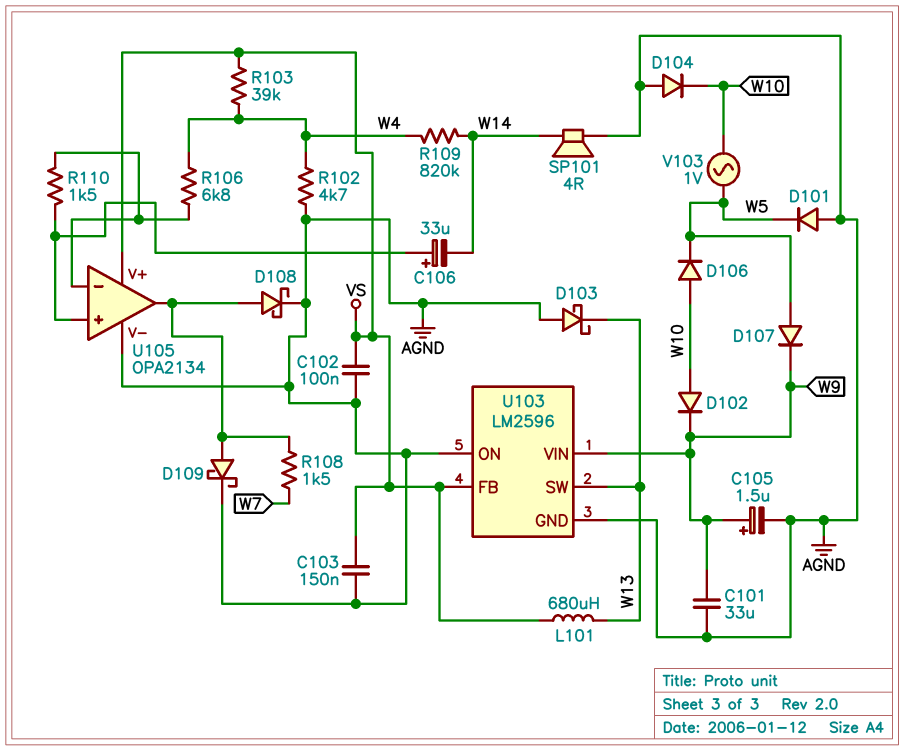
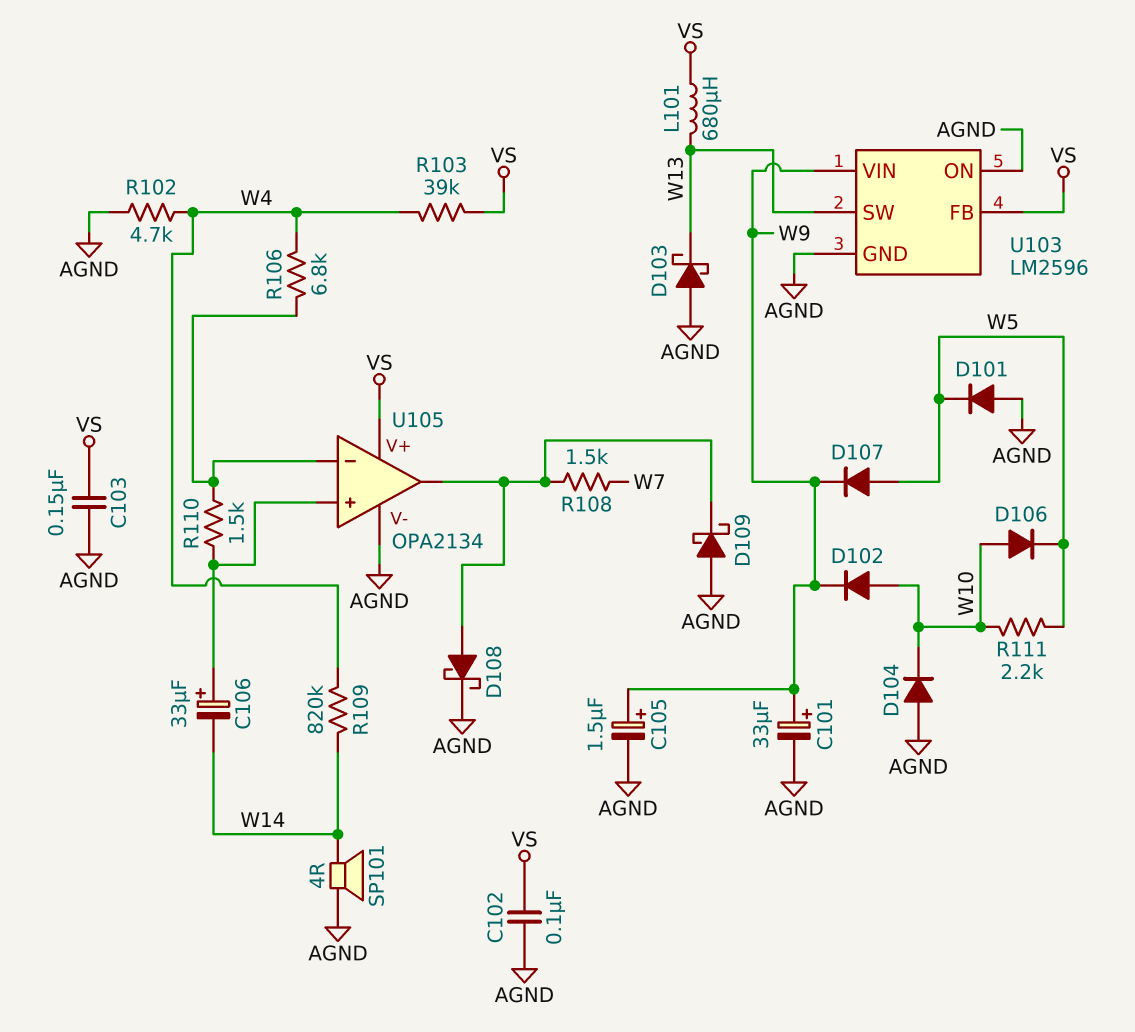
C101: 33uF (AGND, W9) -> 33uF (plus W9, minus AGND)
D109: schottky (A U105/out, K AGND) -> schottky (A AGND, K U105/out)
R111: none -> 2.2k (W5, W10)
V103: AC 1V (W5, W10) -> none

